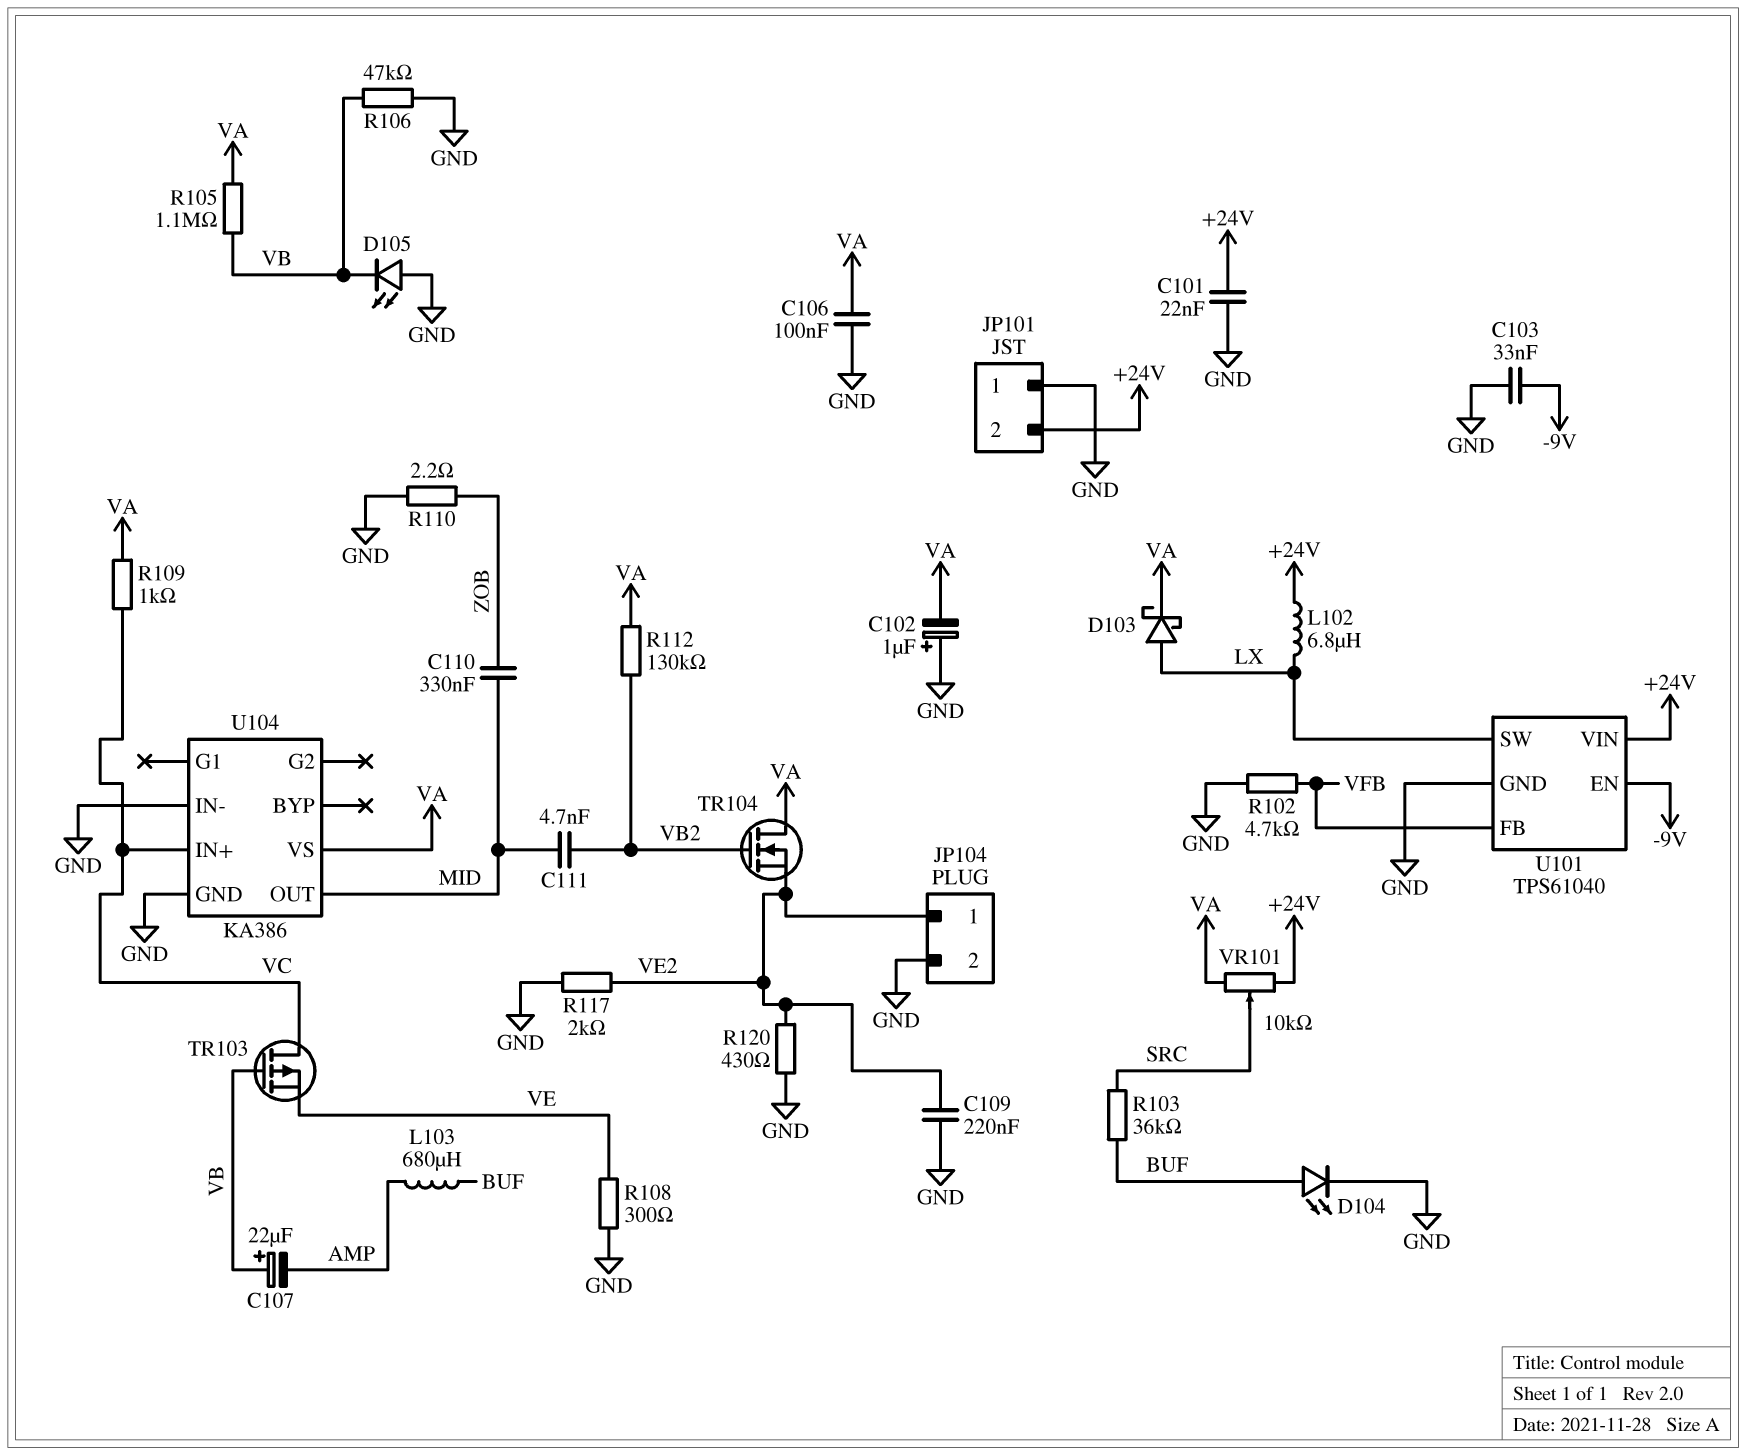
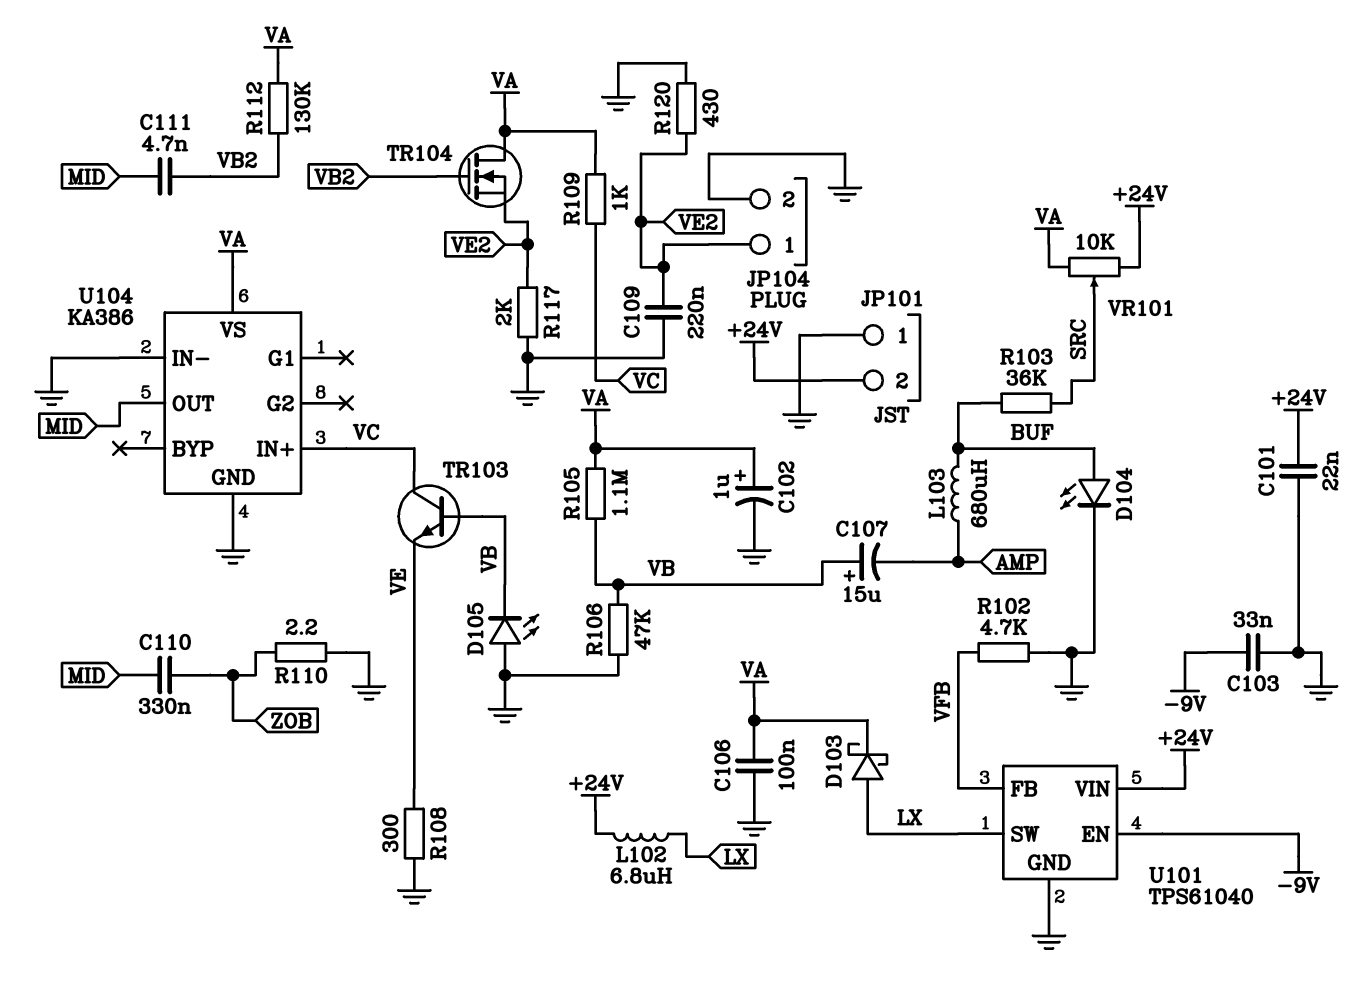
C102: 1uF (plus GND, minus VA) -> 1uF (plus VA, minus GND)
C107: 22uF (plus VB, minus AMP) -> 15uF (plus VB, minus AMP)
TR103: PMOS (G VB, D VC, S VE) -> NPN (B VB, C VC, E VE)

